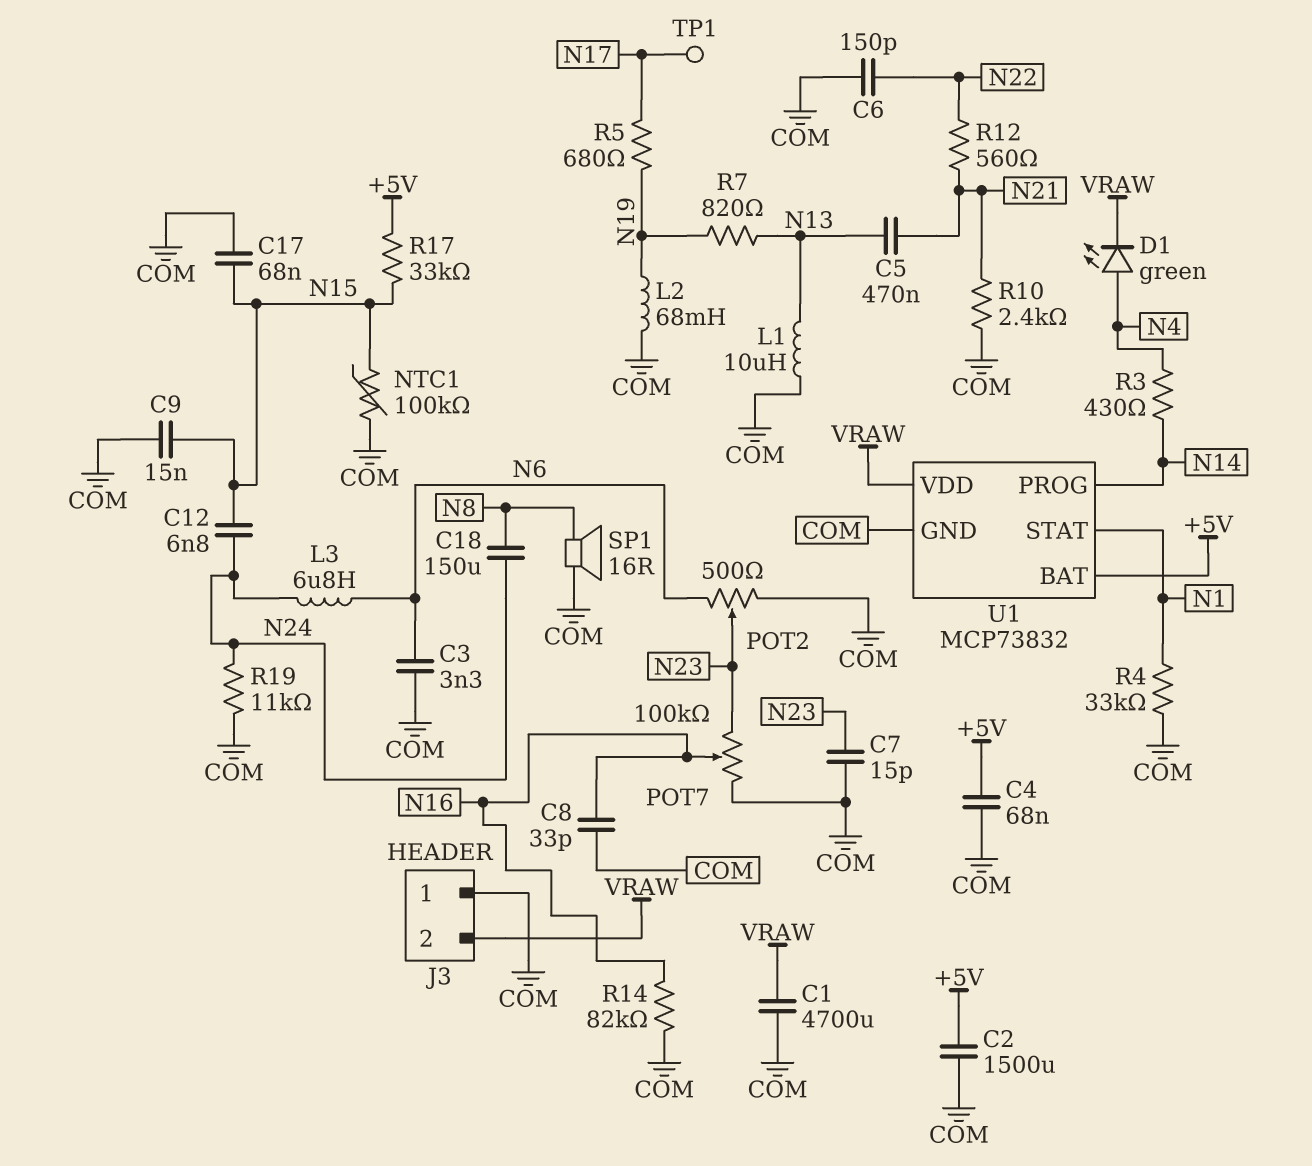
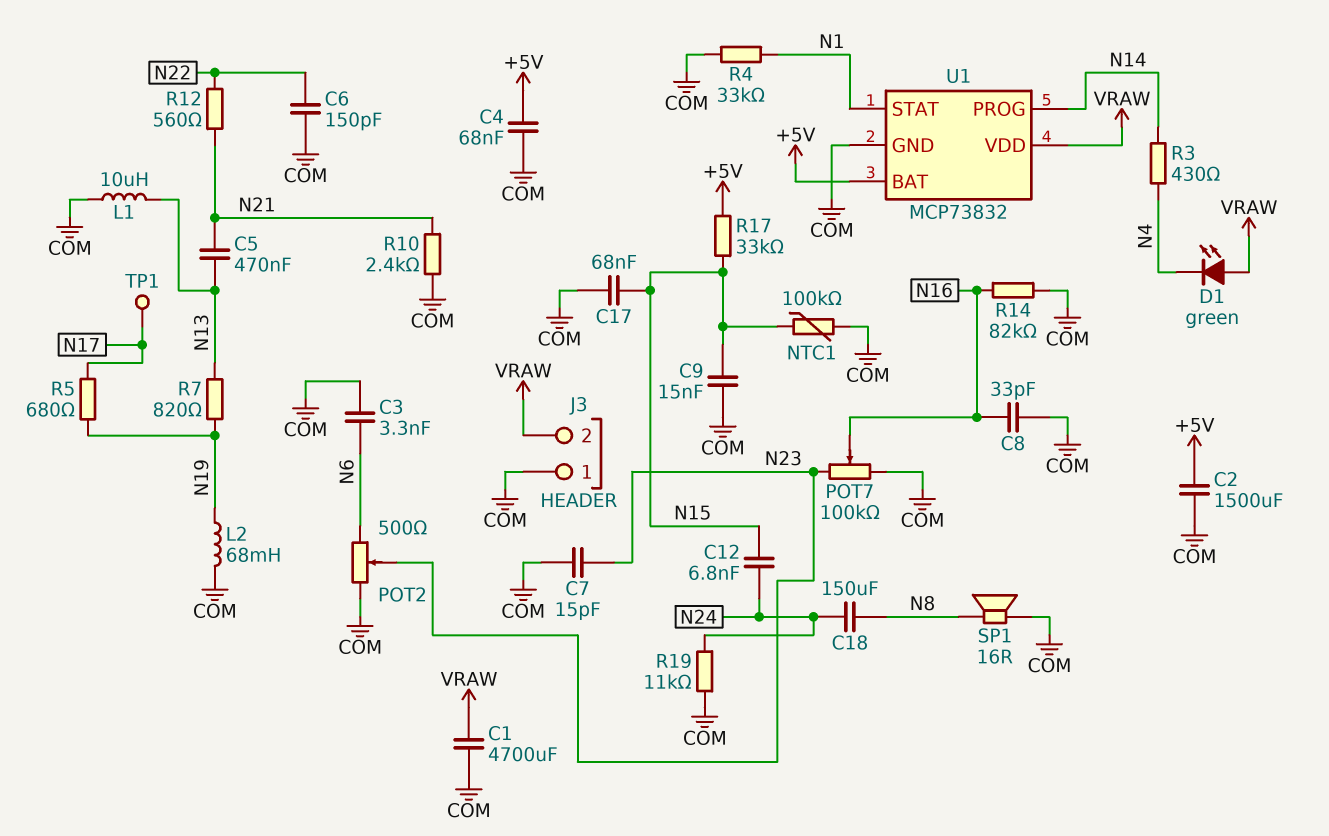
D1: LED green (A N4, K VRAW) -> LED green (A VRAW, K N4)
L3: 6.8uH (N6, N24) -> none

